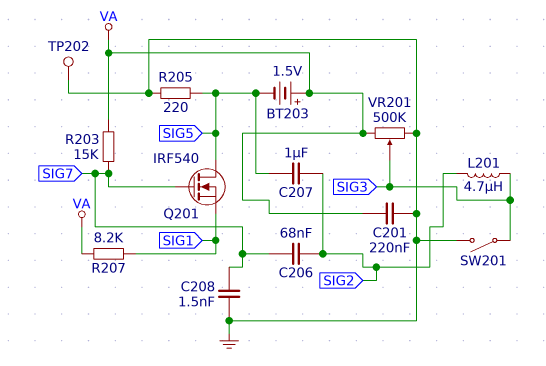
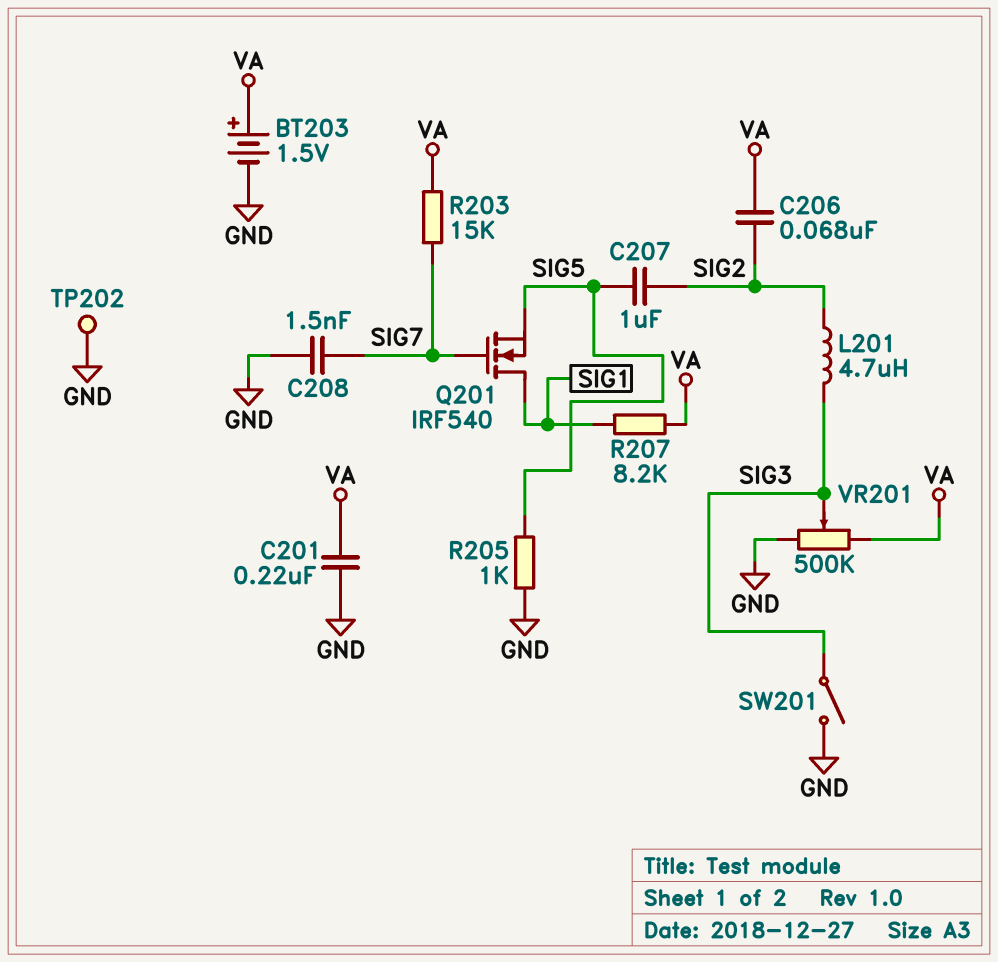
BT203: 1.5V (plus VA, minus SIG5) -> 1.5V (plus VA, minus GND)
C206: 68nF (SIG2, SIG7) -> 68nF (SIG2, VA)
Q201: NMOS IRF540 (G SIG7, D SIG5, S SIG1) -> NMOS IRF540 (G SIG7, D SIG1, S SIG5)
R205: 220 (GND, SIG5) -> 1k (GND, SIG5)

